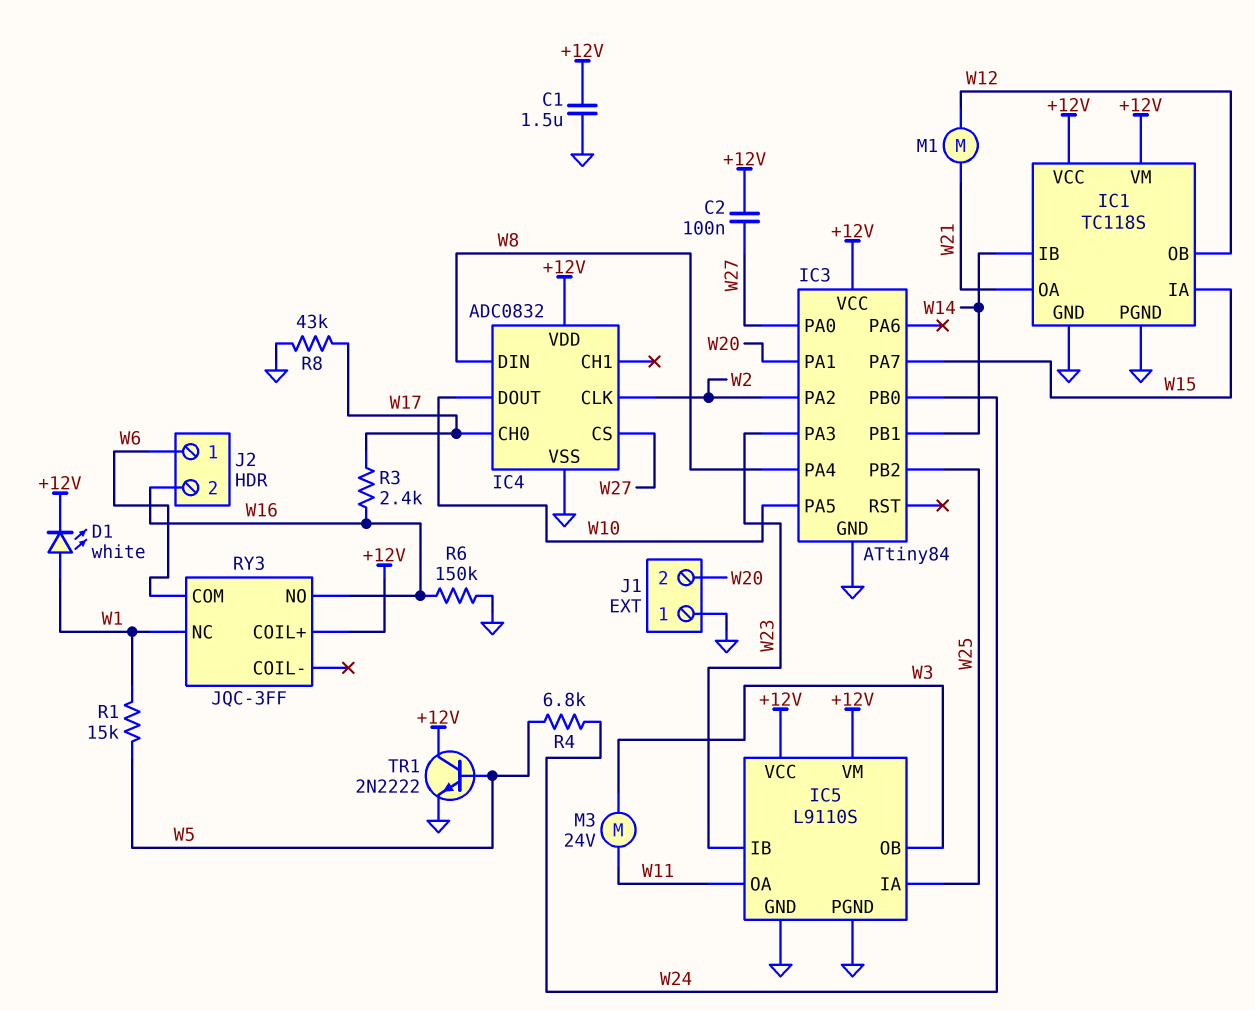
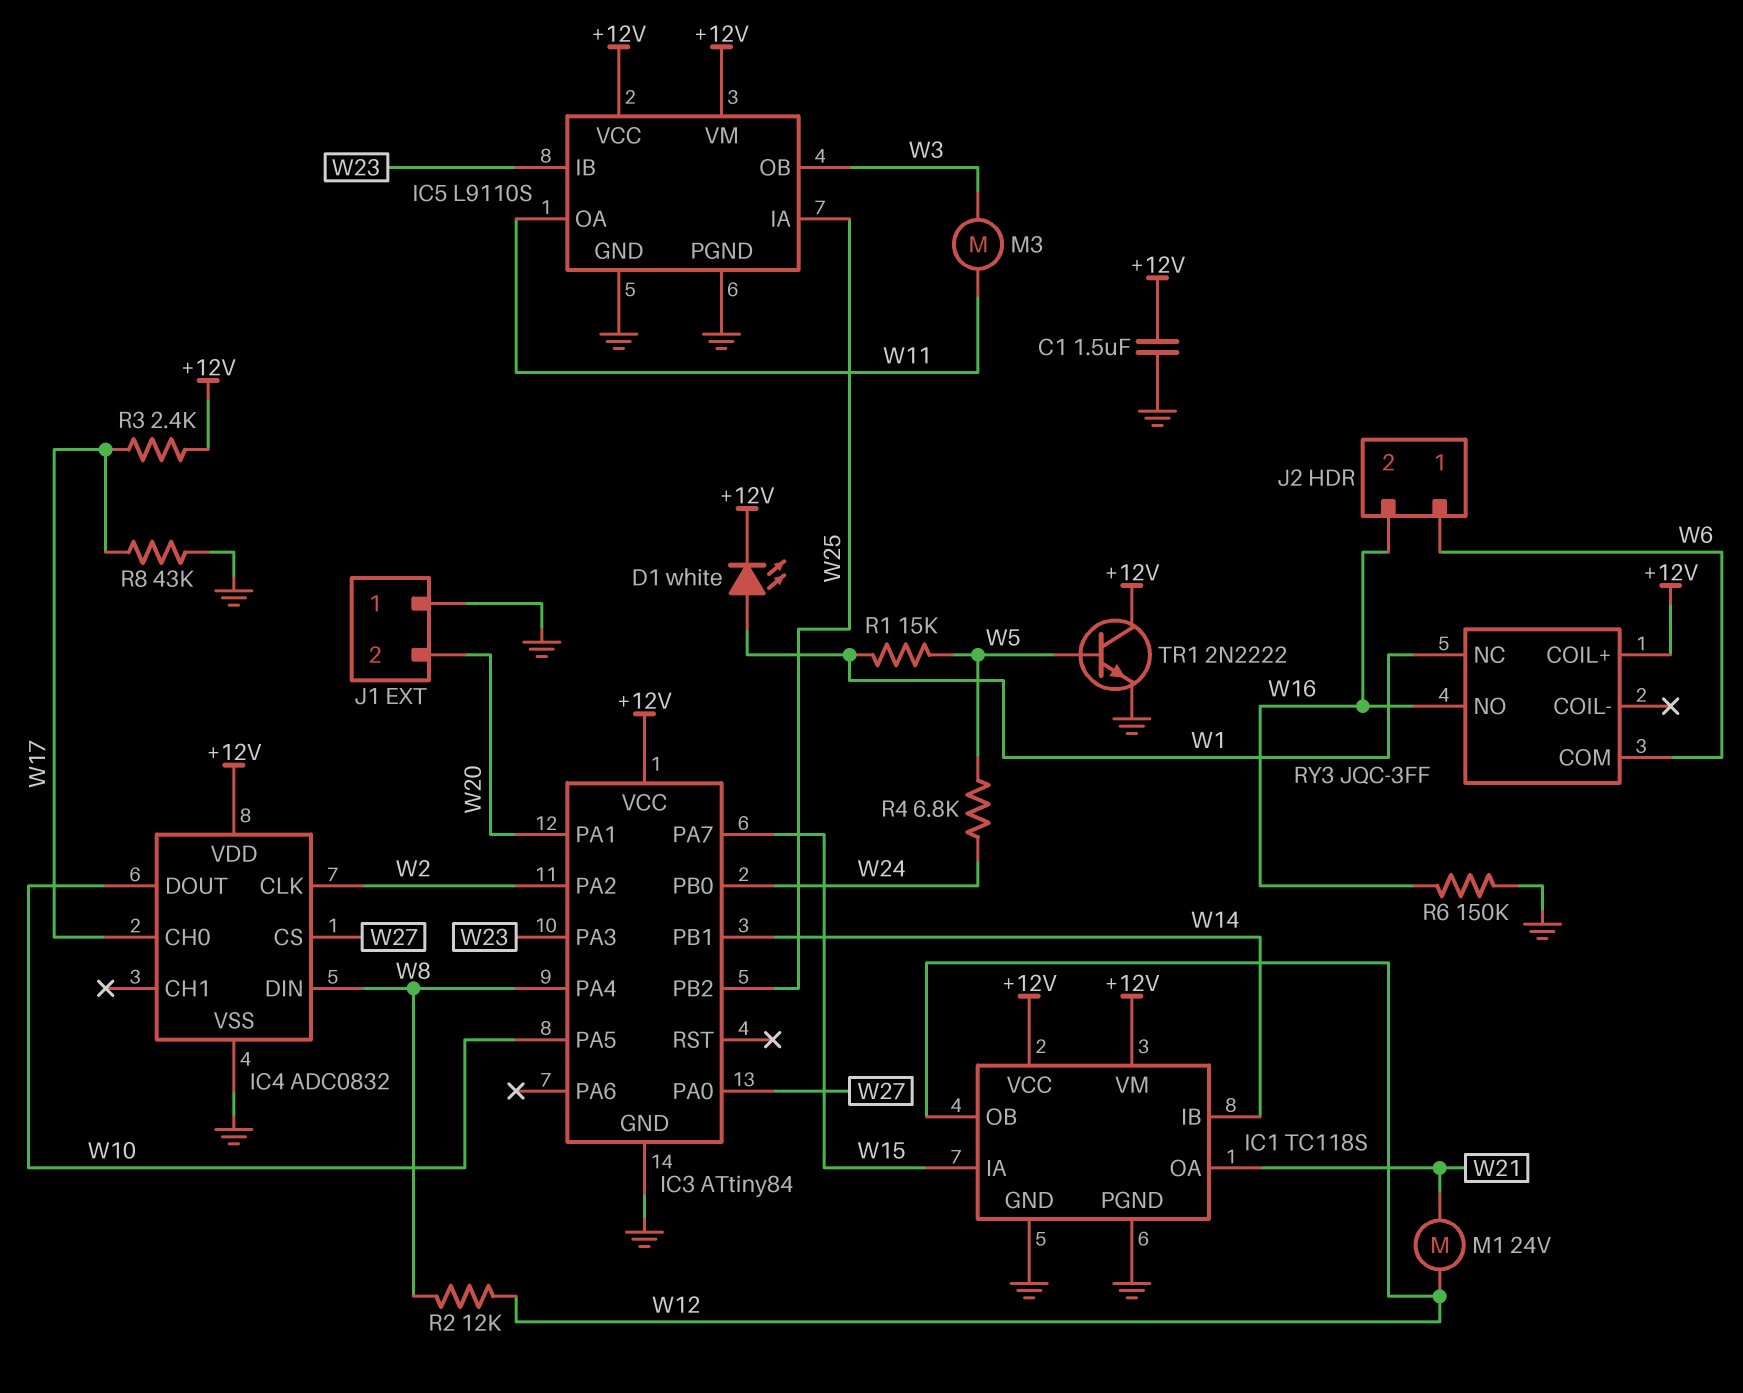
C2: 100nF (+12V, W27) -> none
M1: motor (W12, W21) -> motor 24V (W12, W21)
M3: motor 24V (W3, W11) -> motor (W3, W11)
R2: none -> 12k (W8, W12)
R3: 2.4k (W16, W17) -> 2.4k (+12V, W17)

